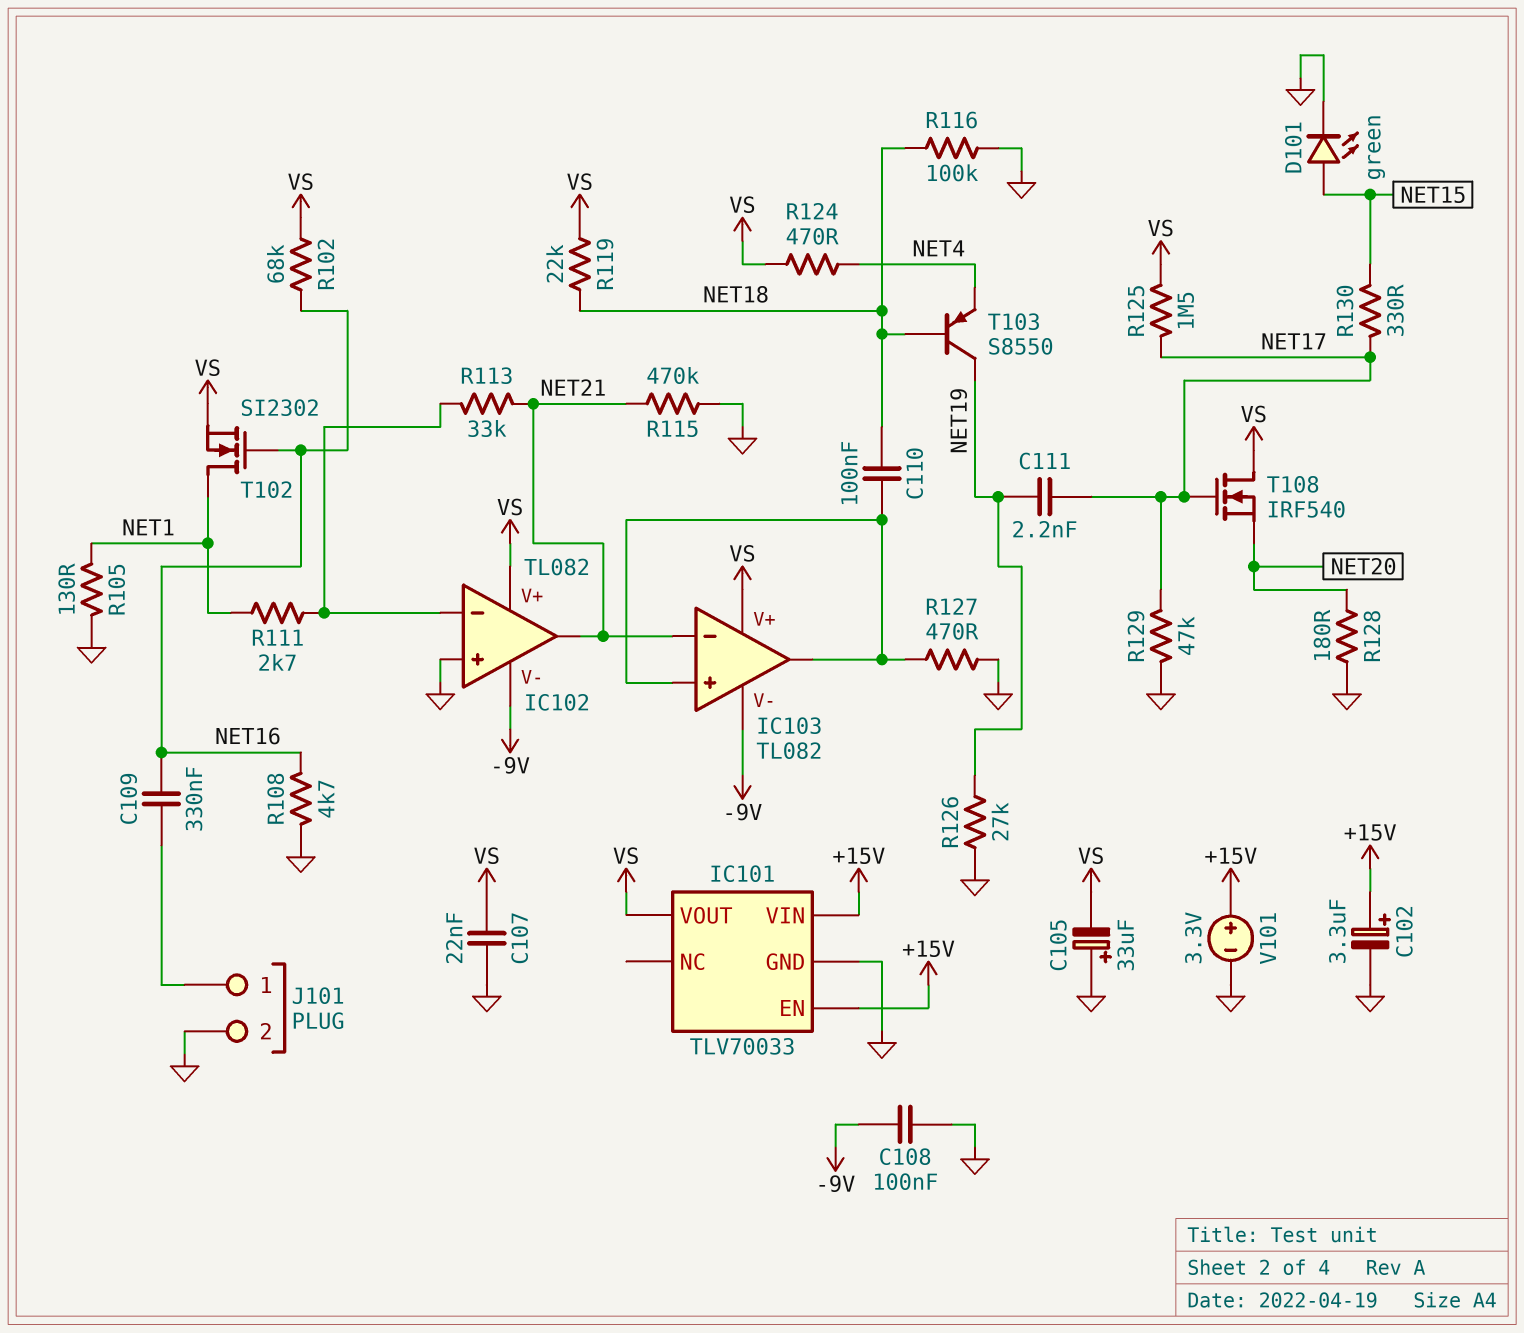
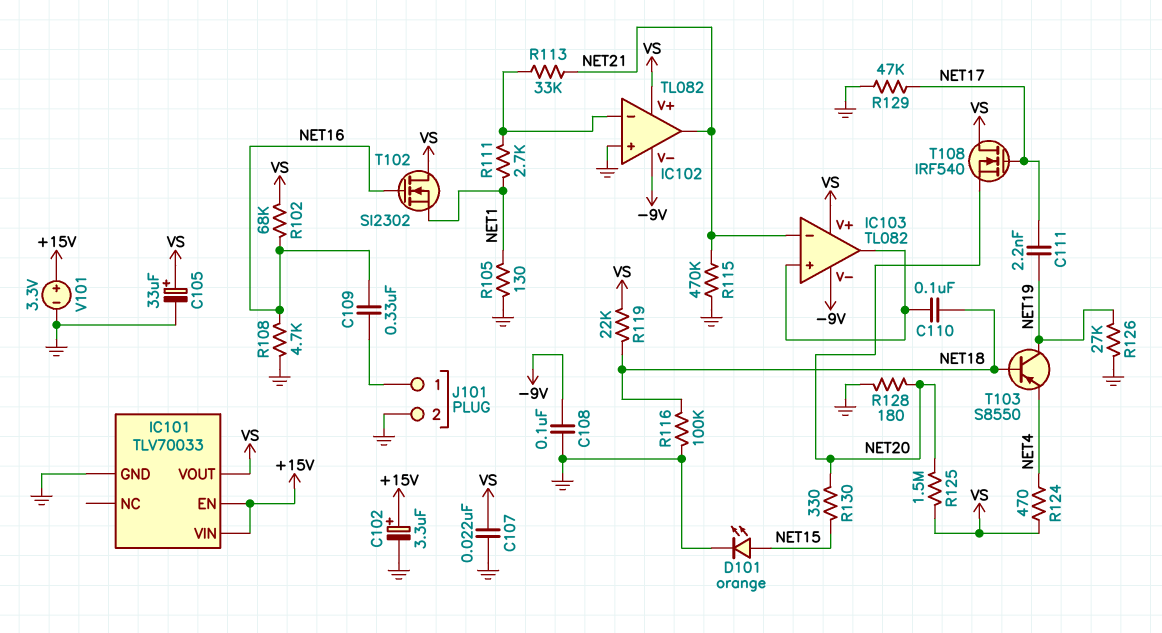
C105: 33uF (plus GND, minus VS) -> 33uF (plus VS, minus GND)
D101: LED green (A NET15, K GND) -> LED orange (A NET15, K GND)
R125: 1.5M (NET17, VS) -> 1.5M (NET20, VS)
R127: 470 (GND, IC103/in+) -> none
R130: 330 (NET15, NET17) -> 330 (NET15, NET20)
T102: NMOS SI2302 (G NET16, D NET1, S VS) -> NMOS SI2302 (G NET16, D VS, S NET1)

